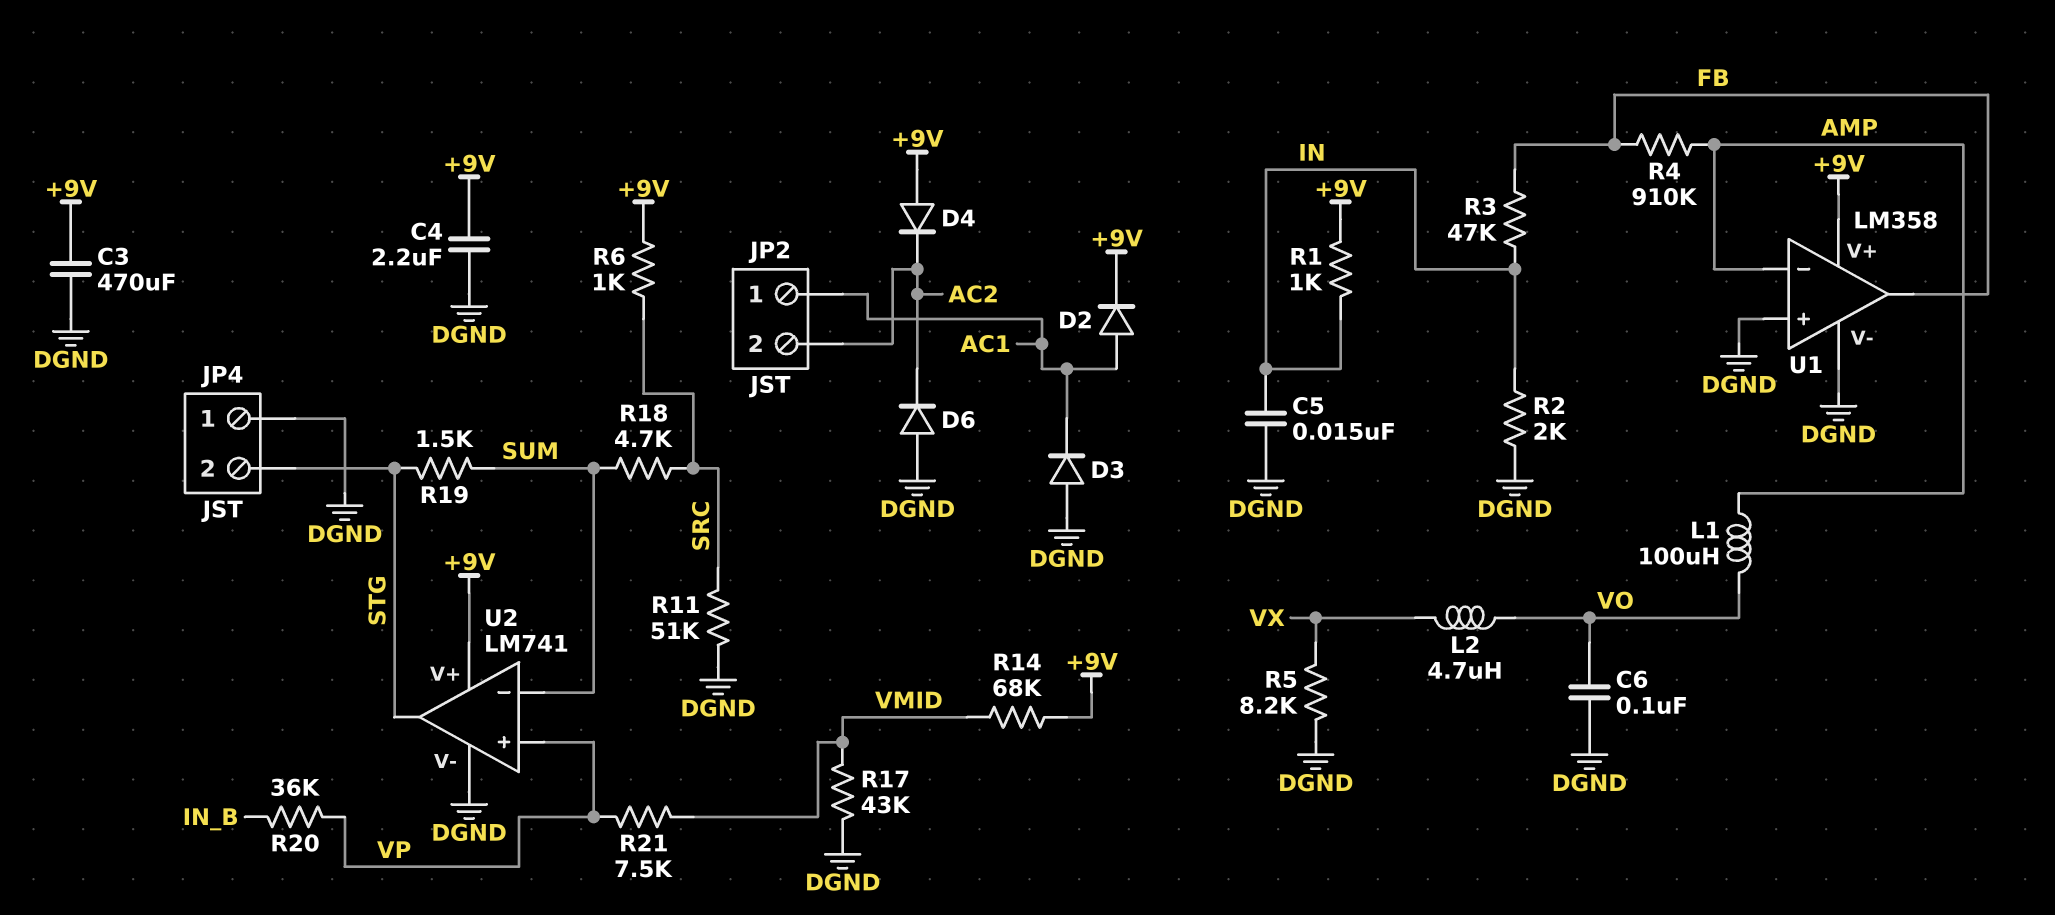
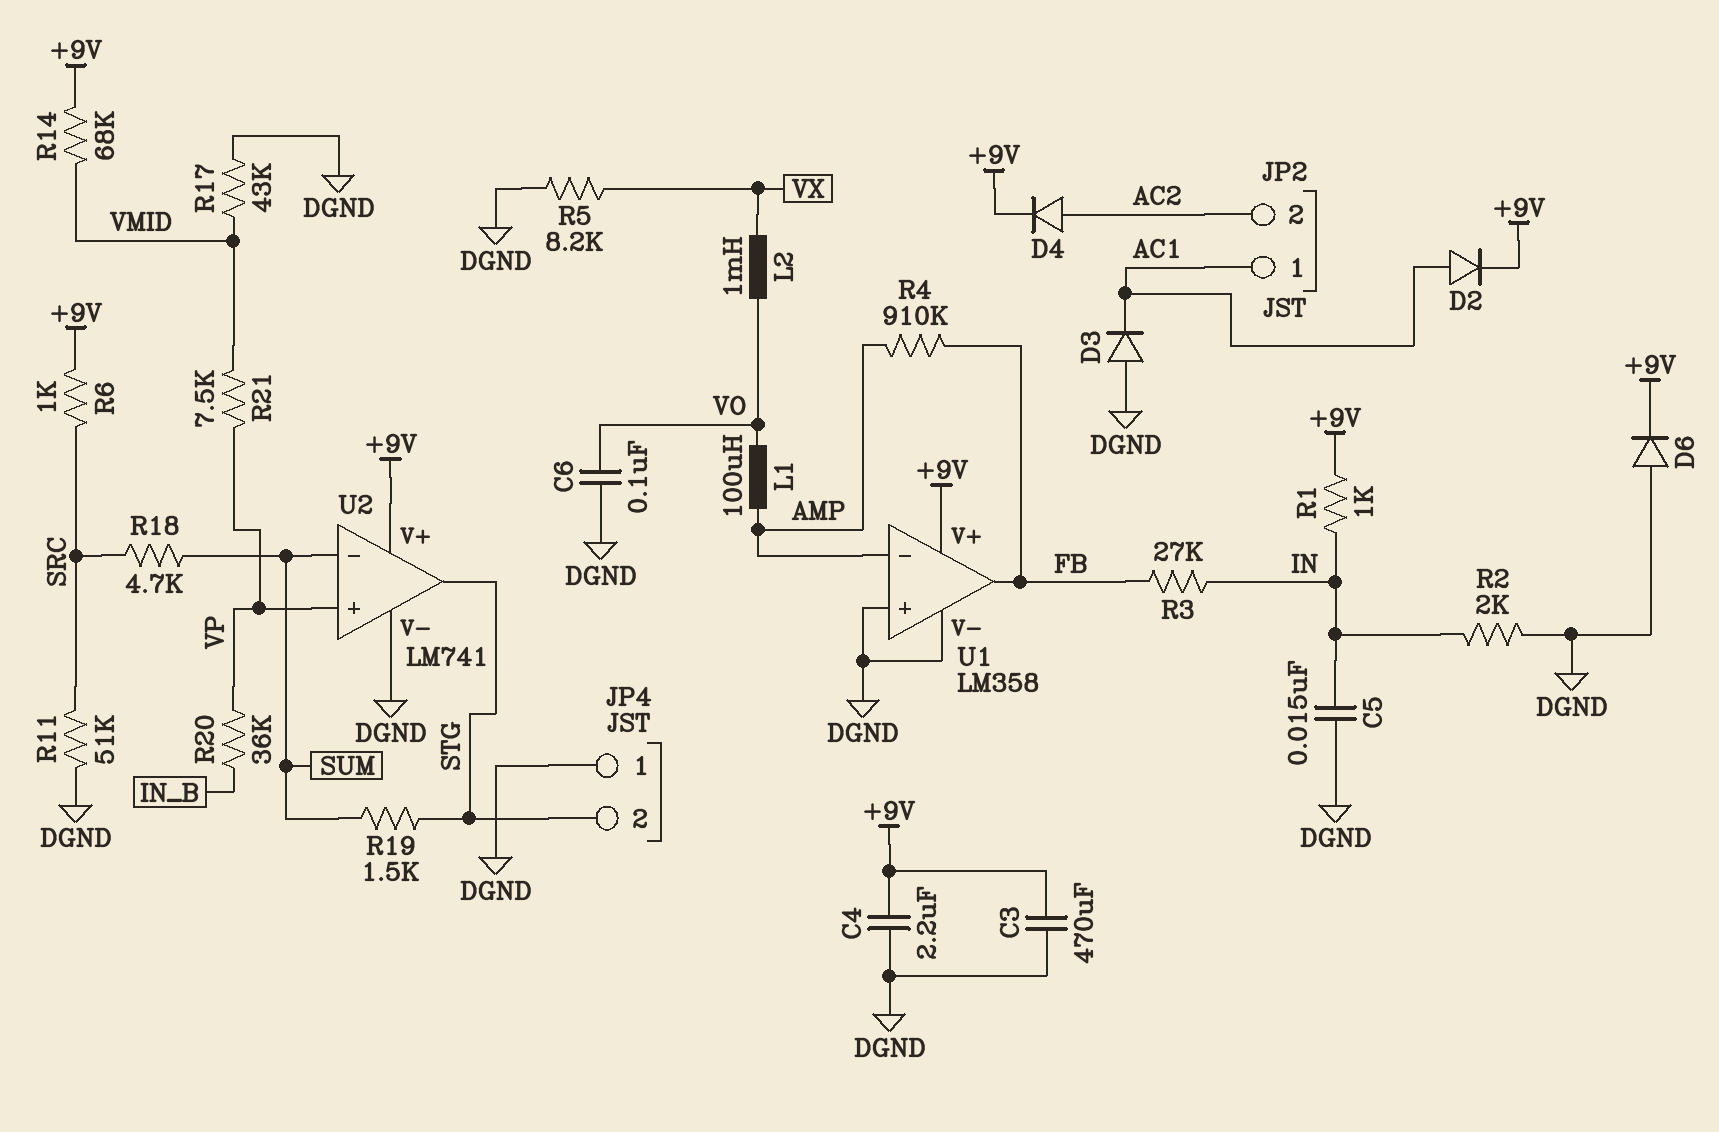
D4: diode (A +9V, K AC2) -> diode (A AC2, K +9V)
D6: diode (A DGND, K AC2) -> diode (A DGND, K +9V)
L2: 4.7uH (VO, VX) -> 1mH (VO, VX)
R3: 47k (FB, IN) -> 27k (FB, IN)

